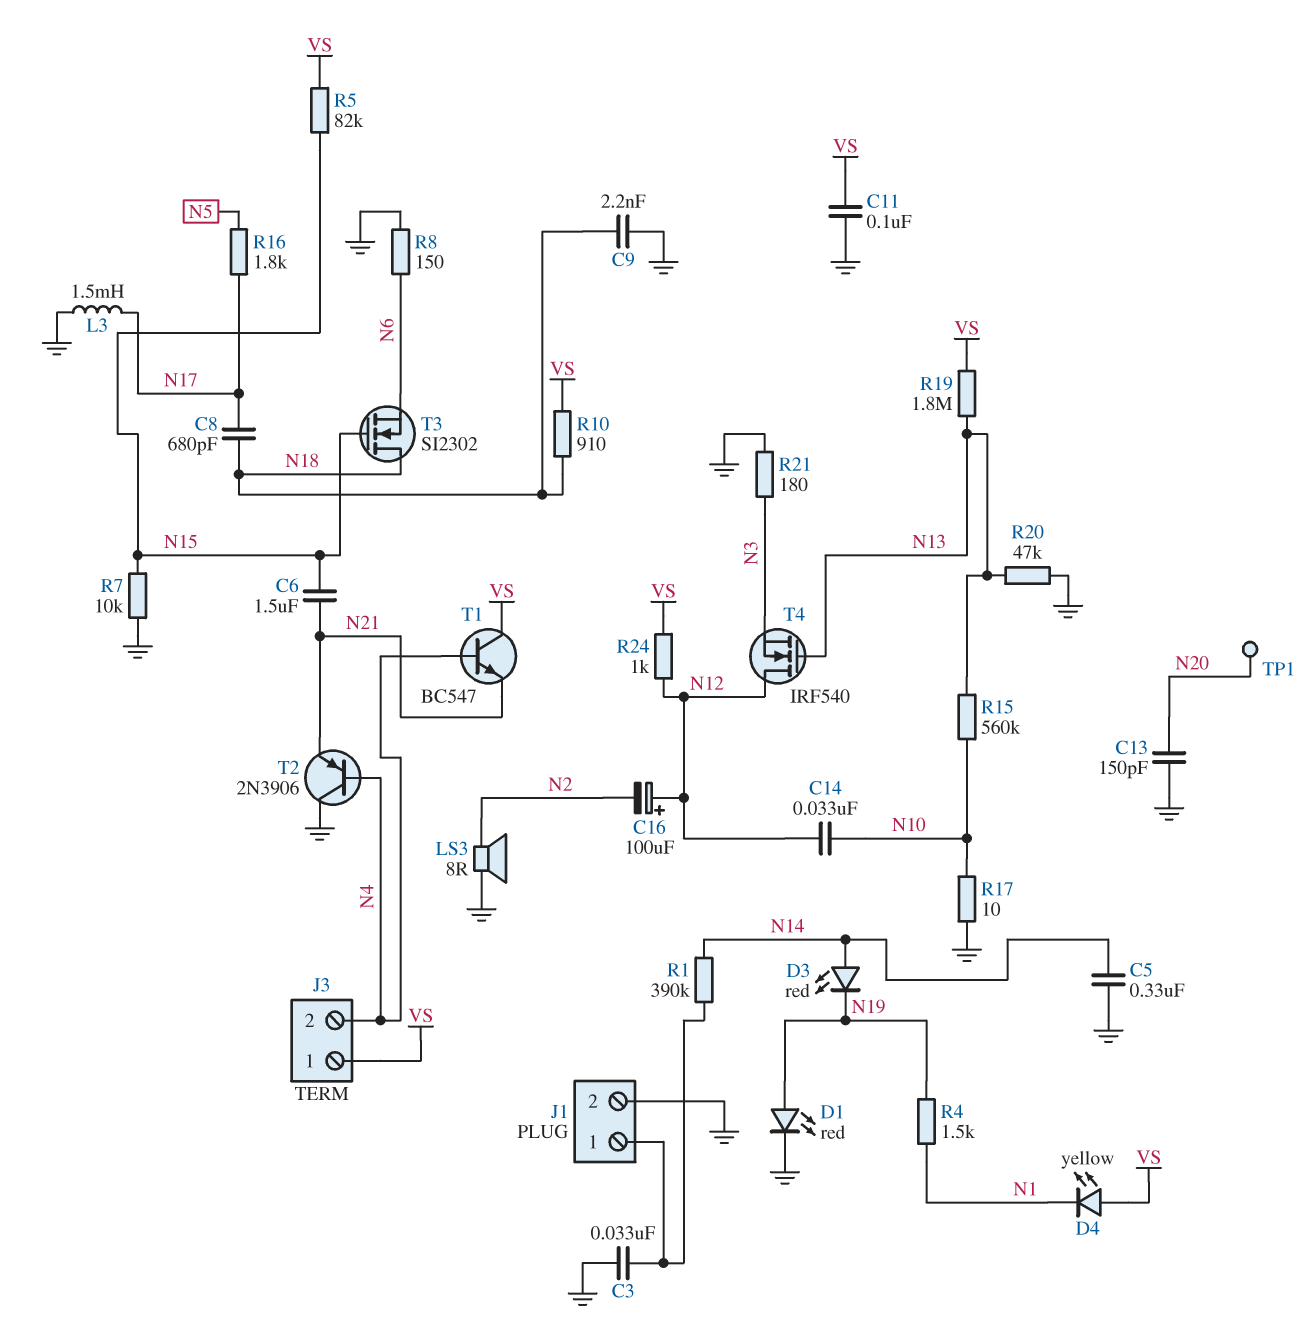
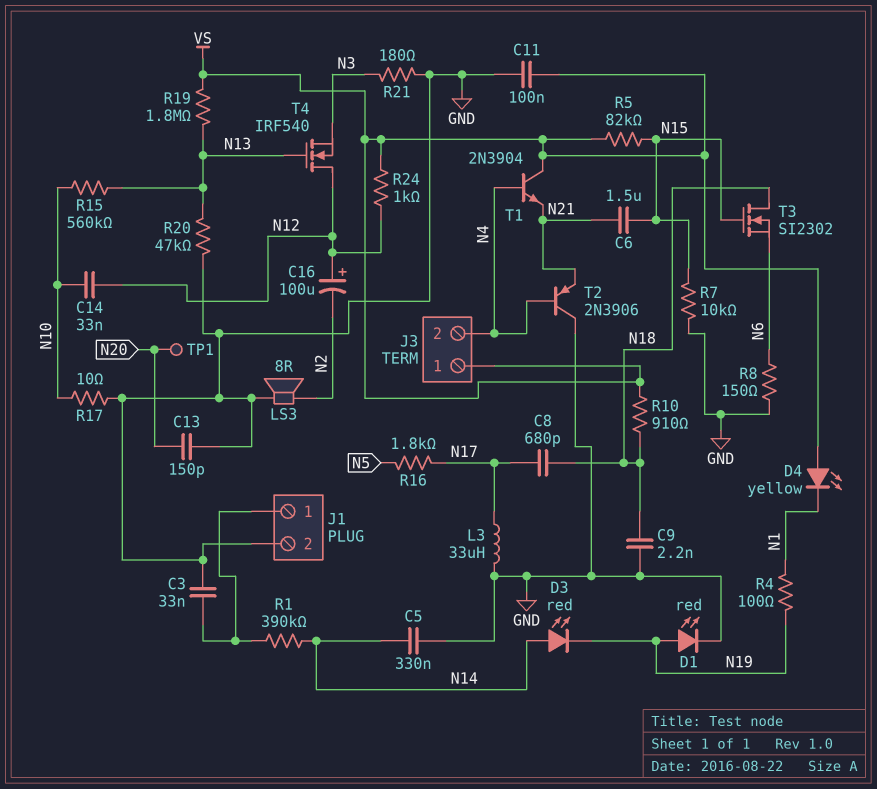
L3: 1.5mH (GND, N17) -> 33uH (GND, N17)
R4: 1.5k (N1, N19) -> 100 (N1, N19)
T1: NPN BC547 (B N4, C VS, E N21) -> NPN 2N3904 (B N4, C VS, E N21)

